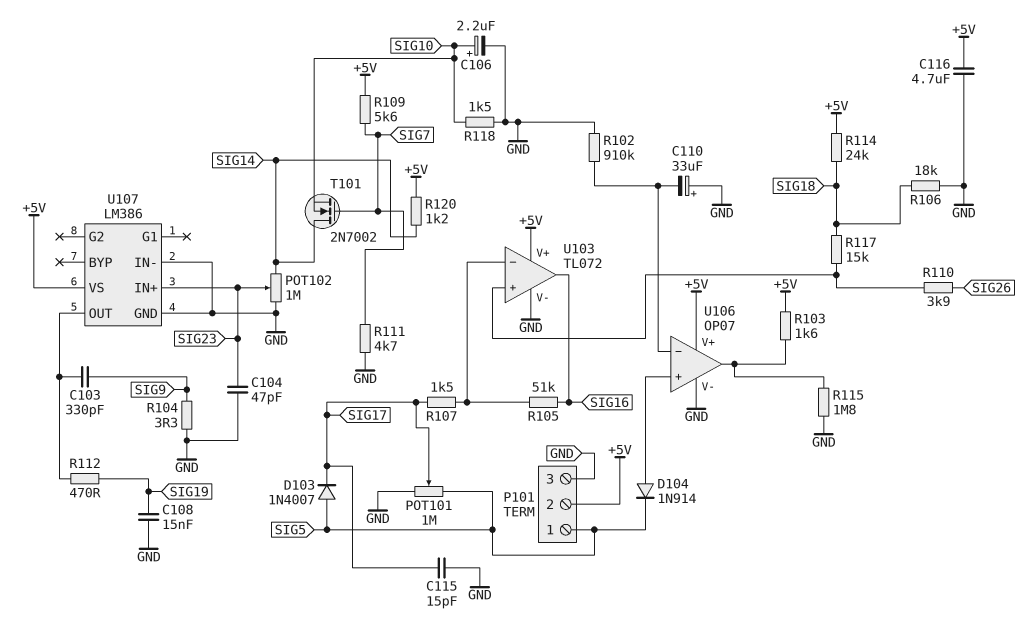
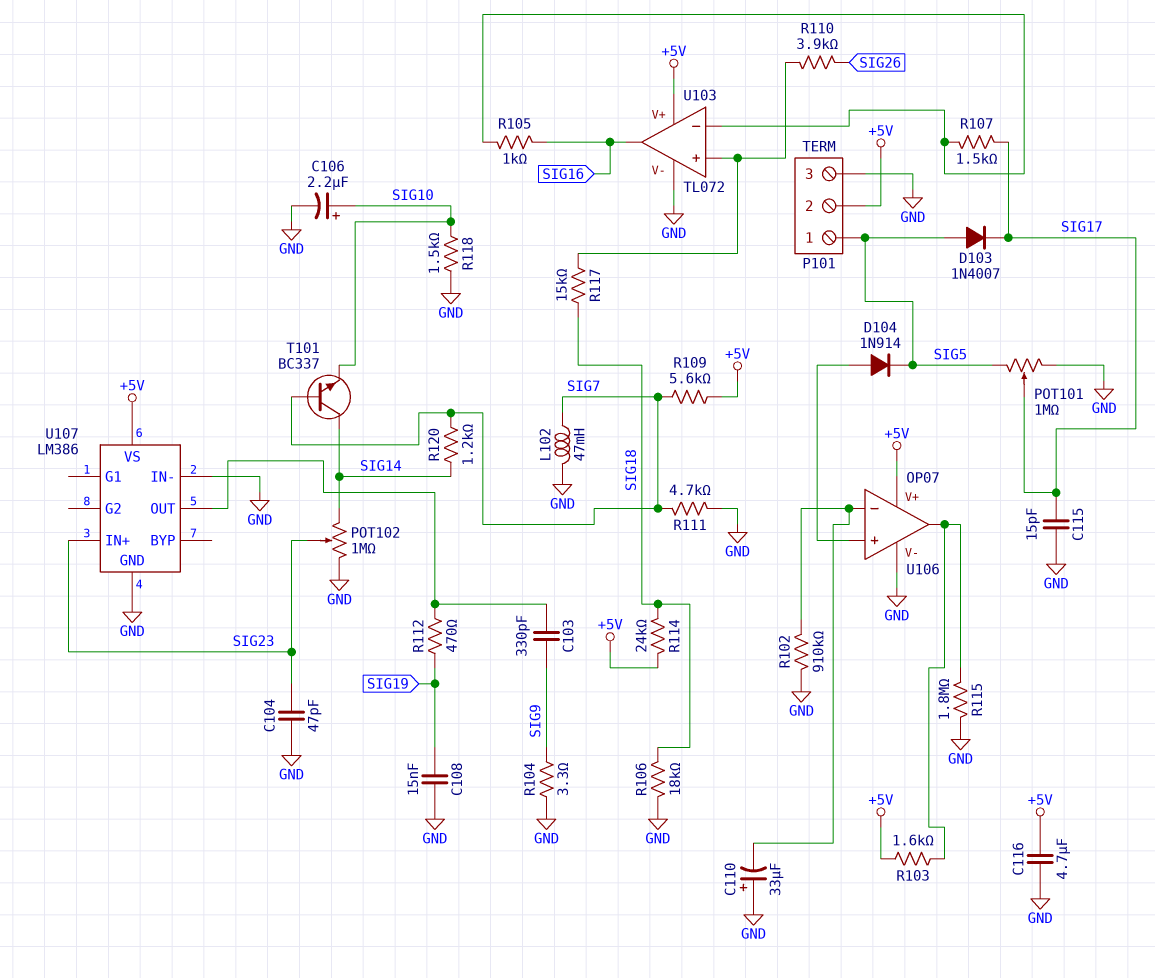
L102: none -> 47mH (GND, SIG7)
R105: 51k (SIG16, U103/in-) -> 1k (SIG16, U103/in-)
R120: 1.2k (+5V, SIG14) -> 1.2k (SIG7, SIG14)
T101: NMOS 2N7002 (G SIG7, D SIG14, S SIG10) -> NPN BC337 (B SIG7, C SIG14, E SIG10)

